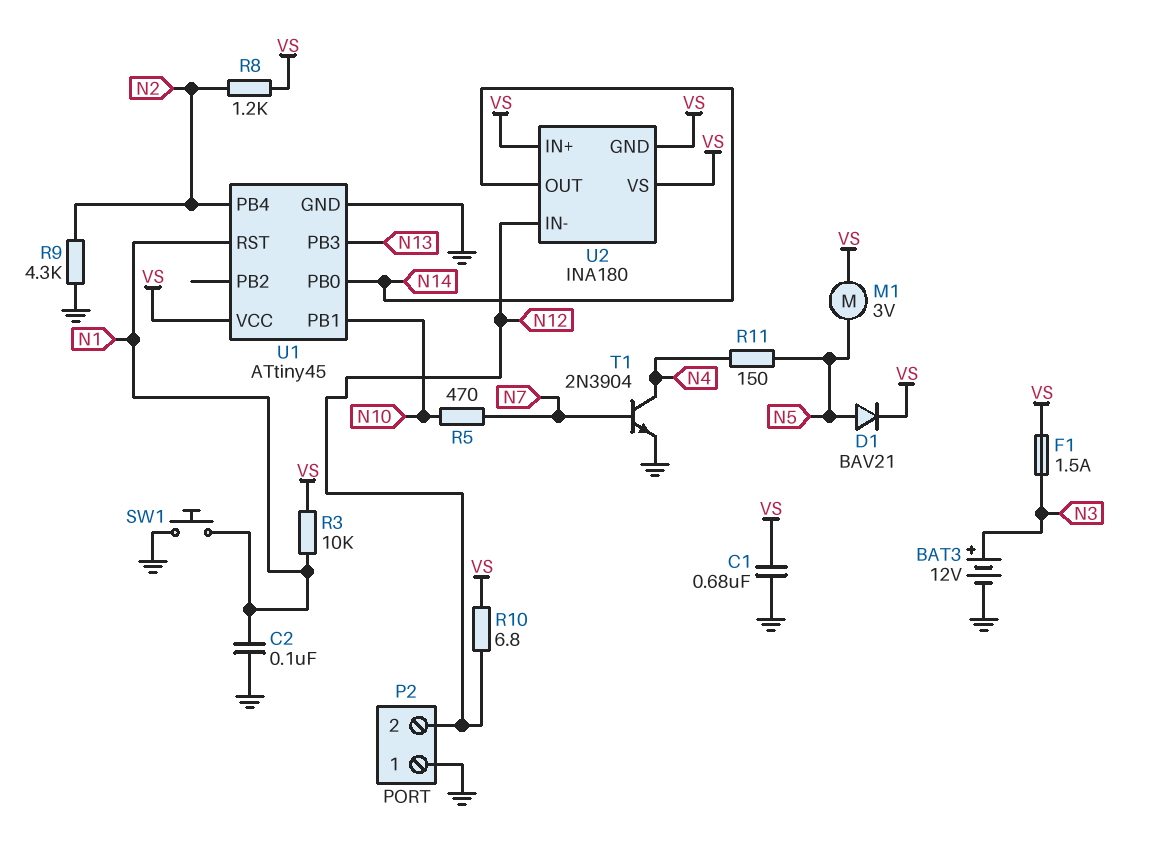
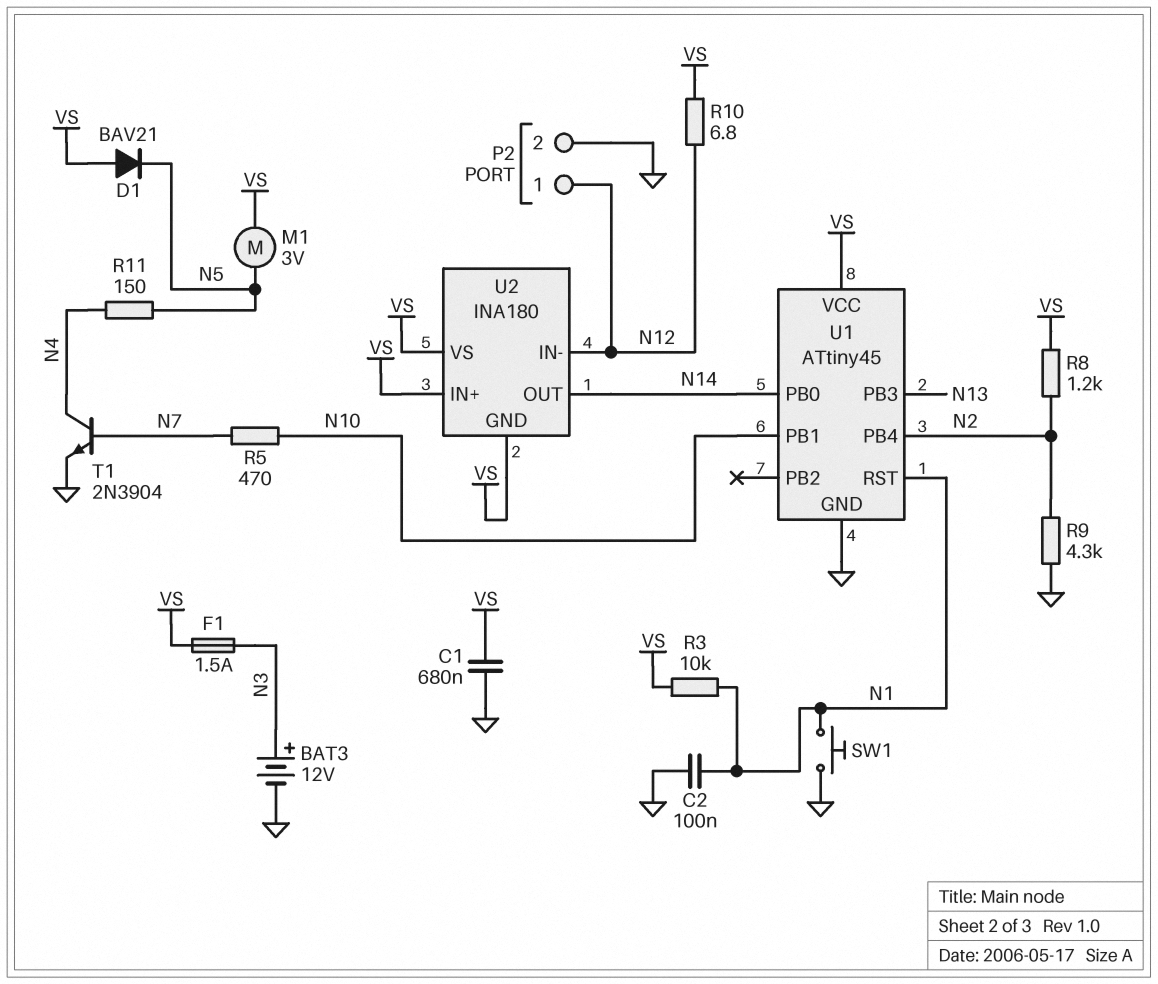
D1: diode BAV21 (A N5, K VS) -> diode BAV21 (A VS, K N5)
P2 pin 1: GND -> N12
P2 pin 2: N12 -> GND

